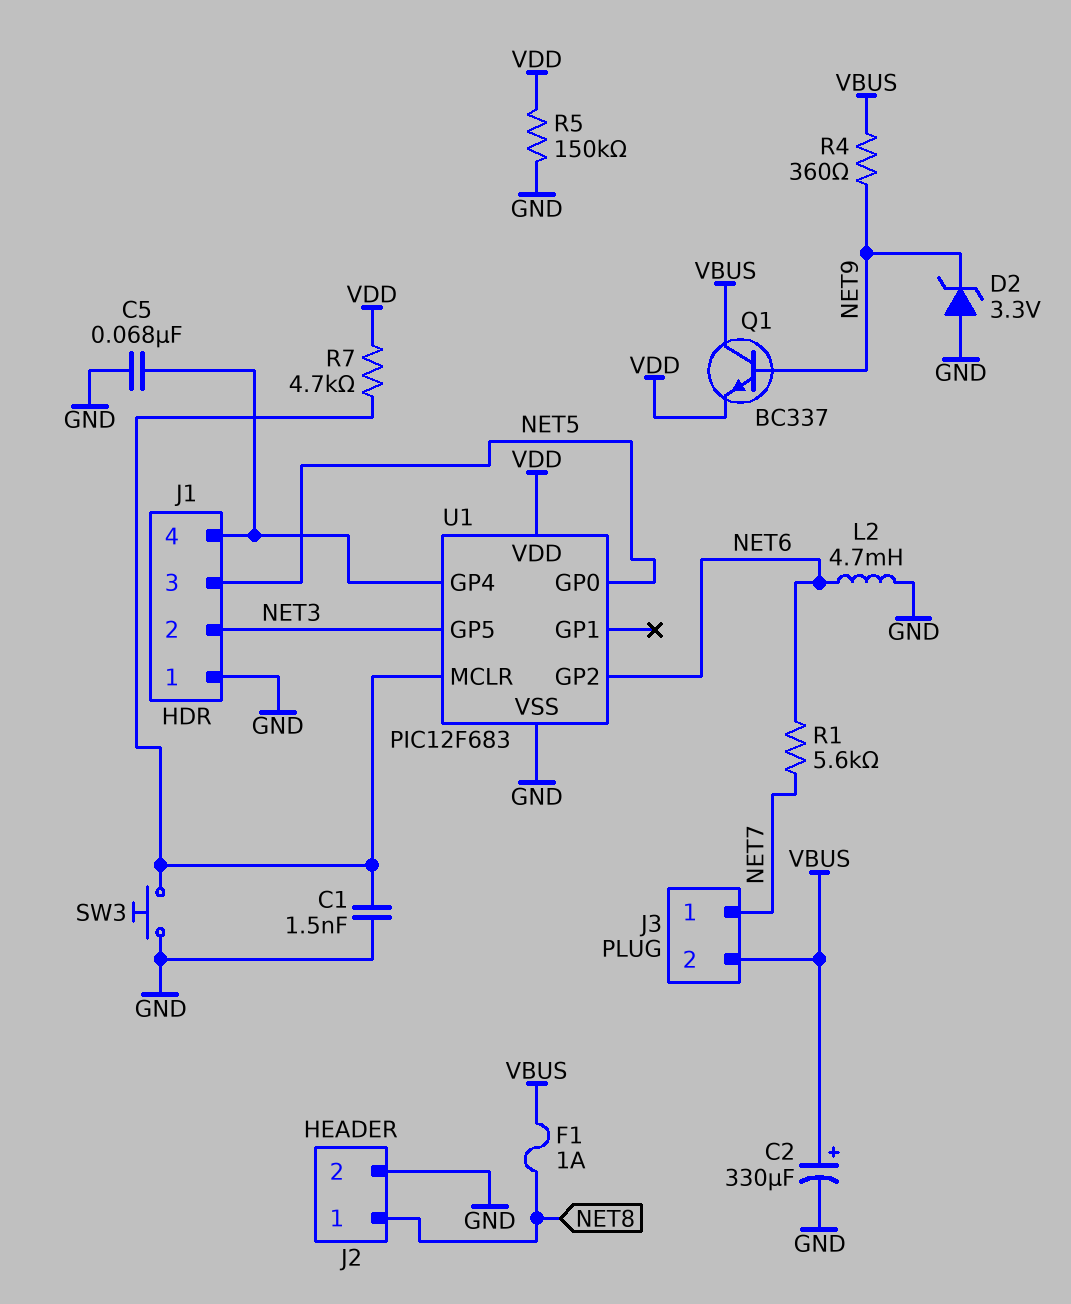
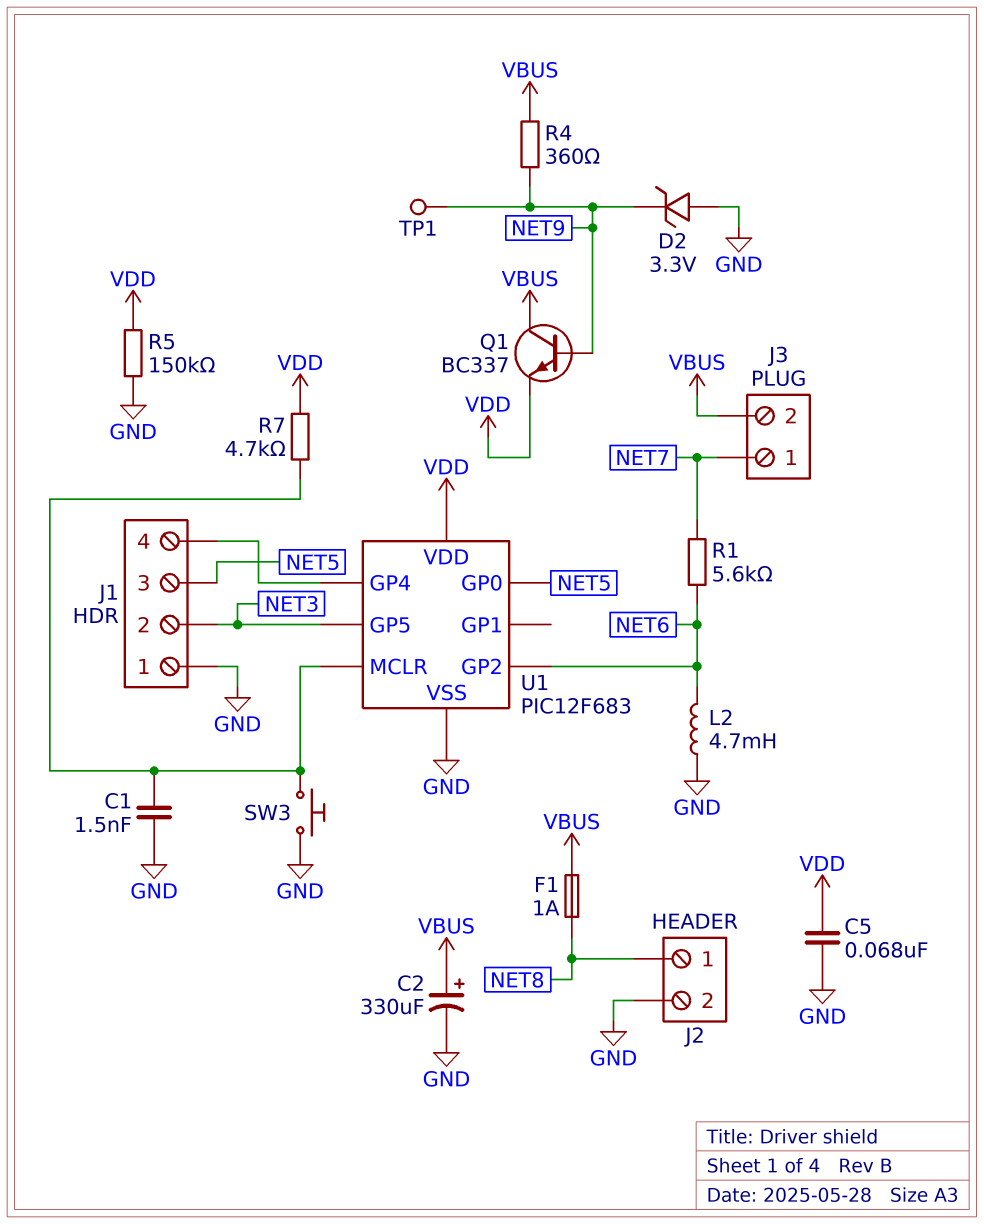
C5: 68nF (GND, J1/4) -> 68nF (GND, VDD)
TP1: none -> test point (NET9)

